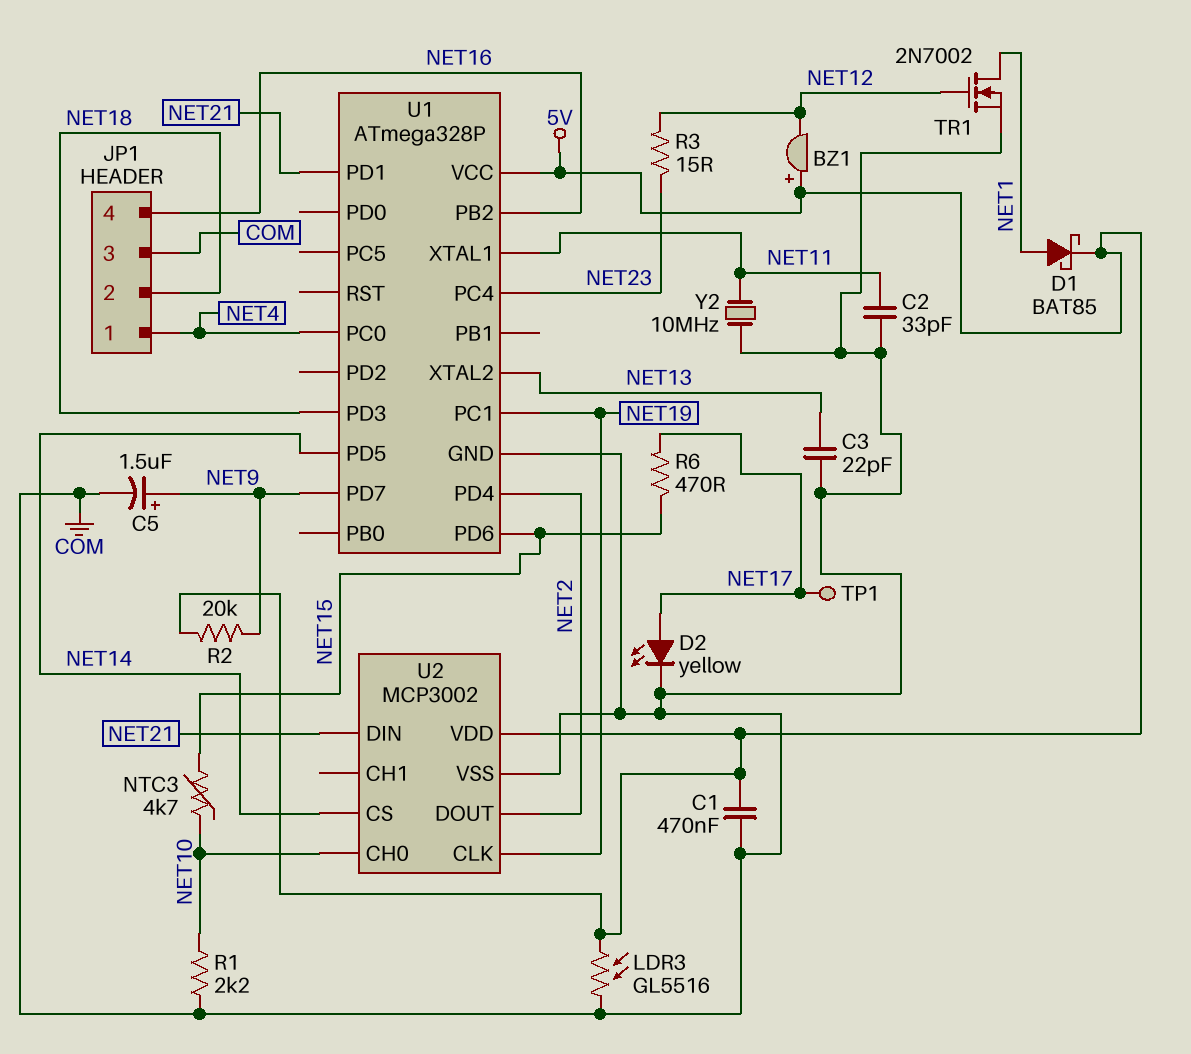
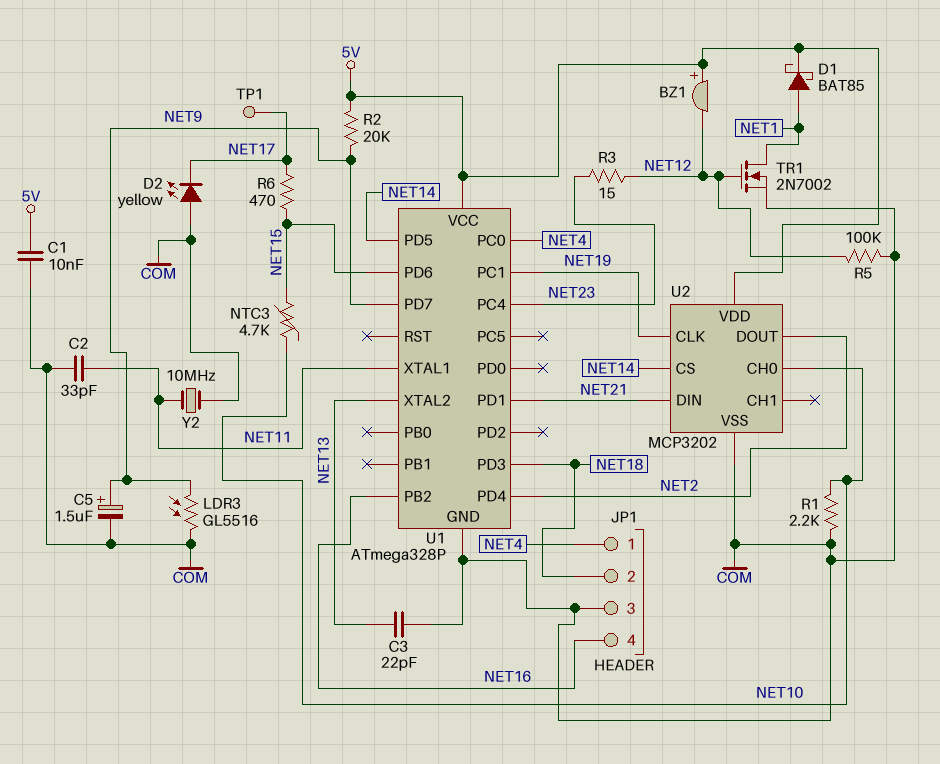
C1: 470nF (5V, COM) -> 10nF (5V, COM)
D2: LED yellow (A NET17, K COM) -> LED yellow (A COM, K NET17)
LDR3: GL5516 (5V, COM) -> GL5516 (COM, NET9)
R5: none -> 100k (COM, NET12)
U2: MCP3002 -> MCP3202

